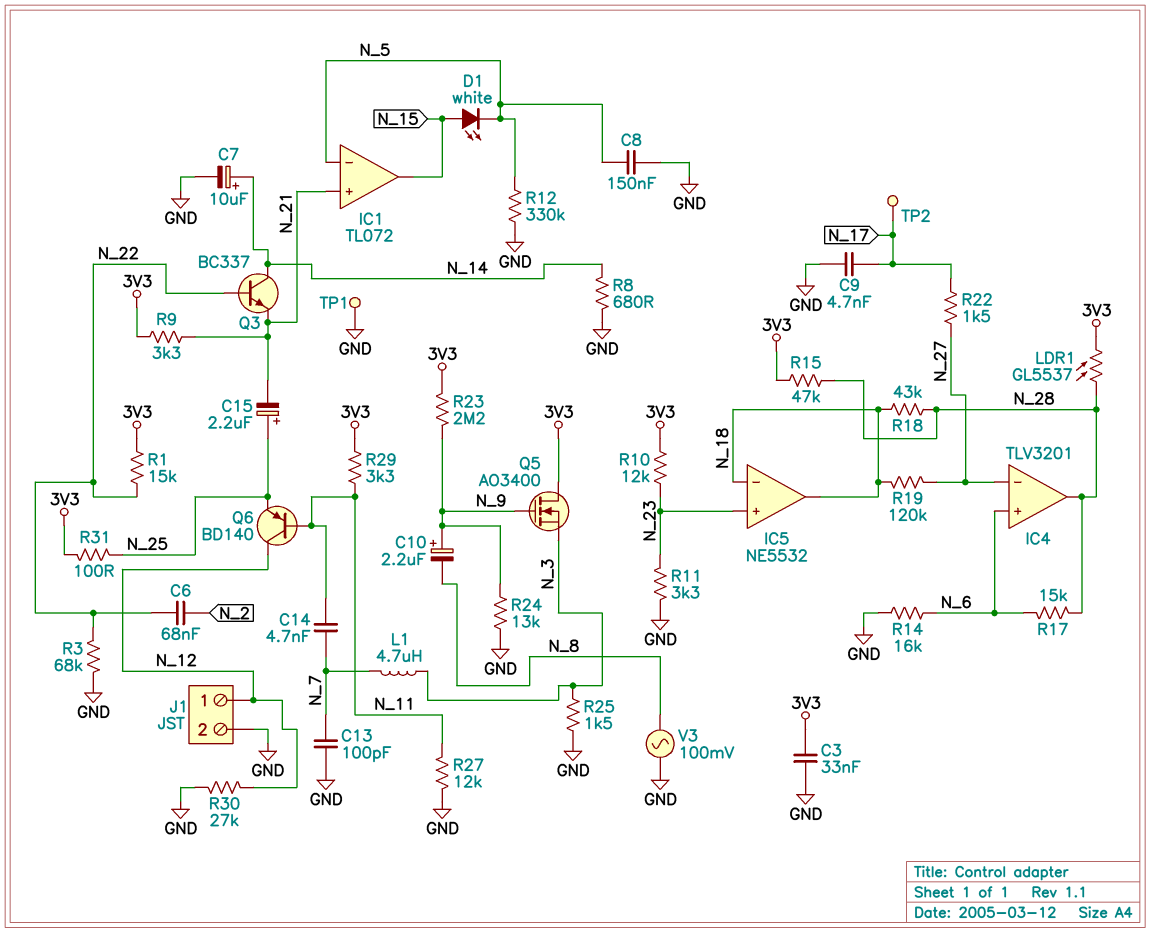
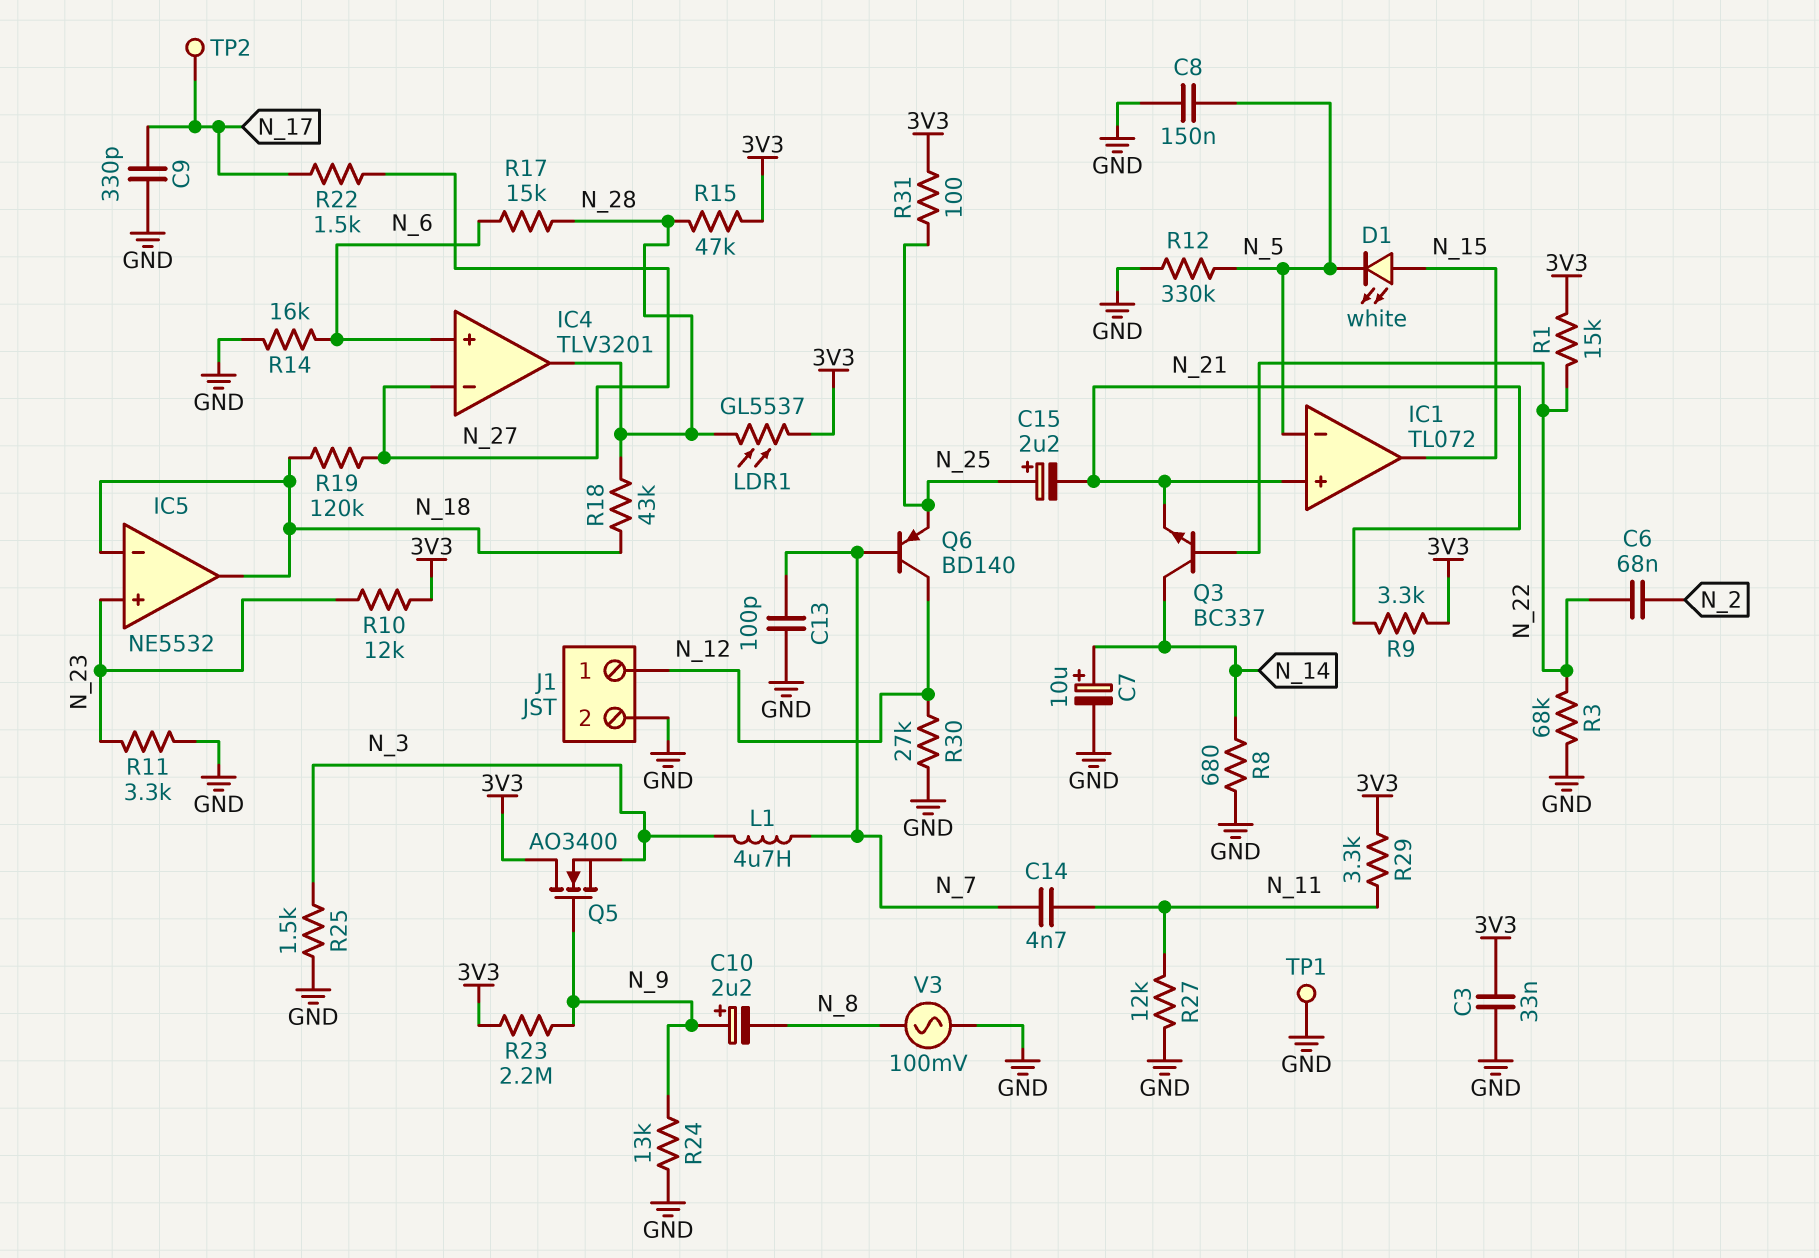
C9: 4.7nF (GND, N_17) -> 330pF (GND, N_17)
Q6: PNP BD140 (B N_11, C N_12, E N_25) -> PNP BD140 (B N_7, C N_12, E N_25)

